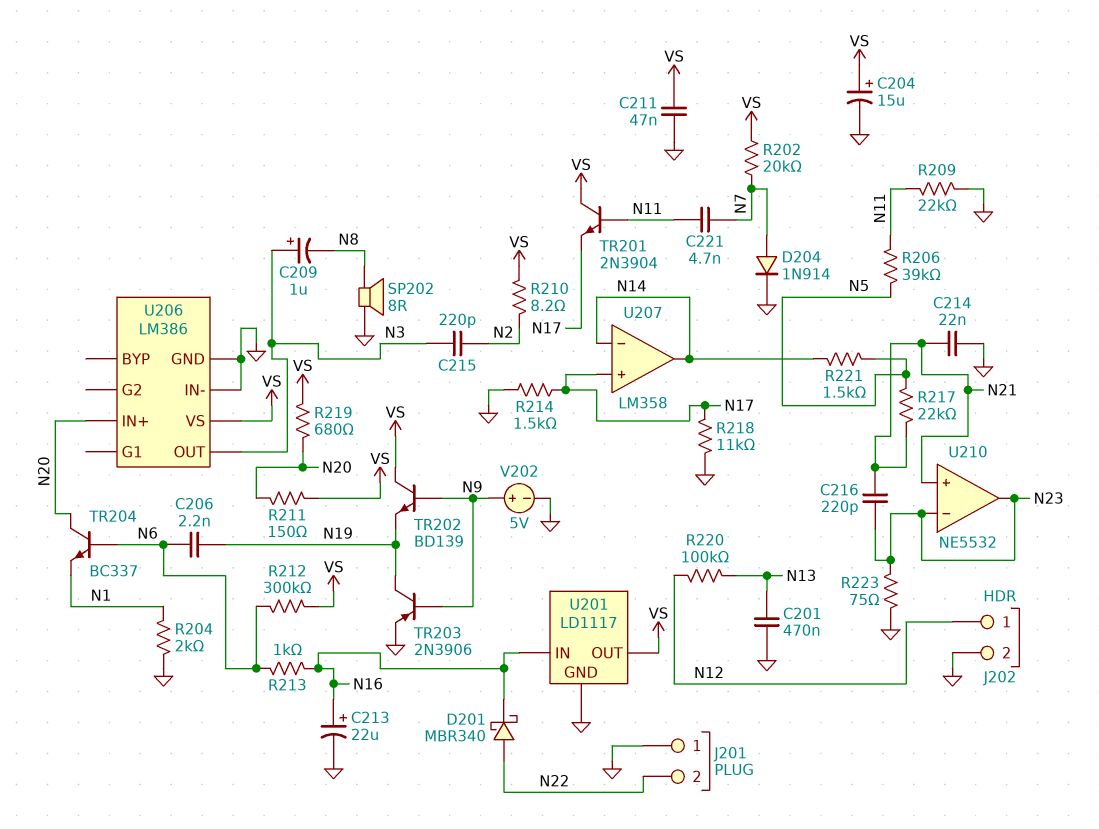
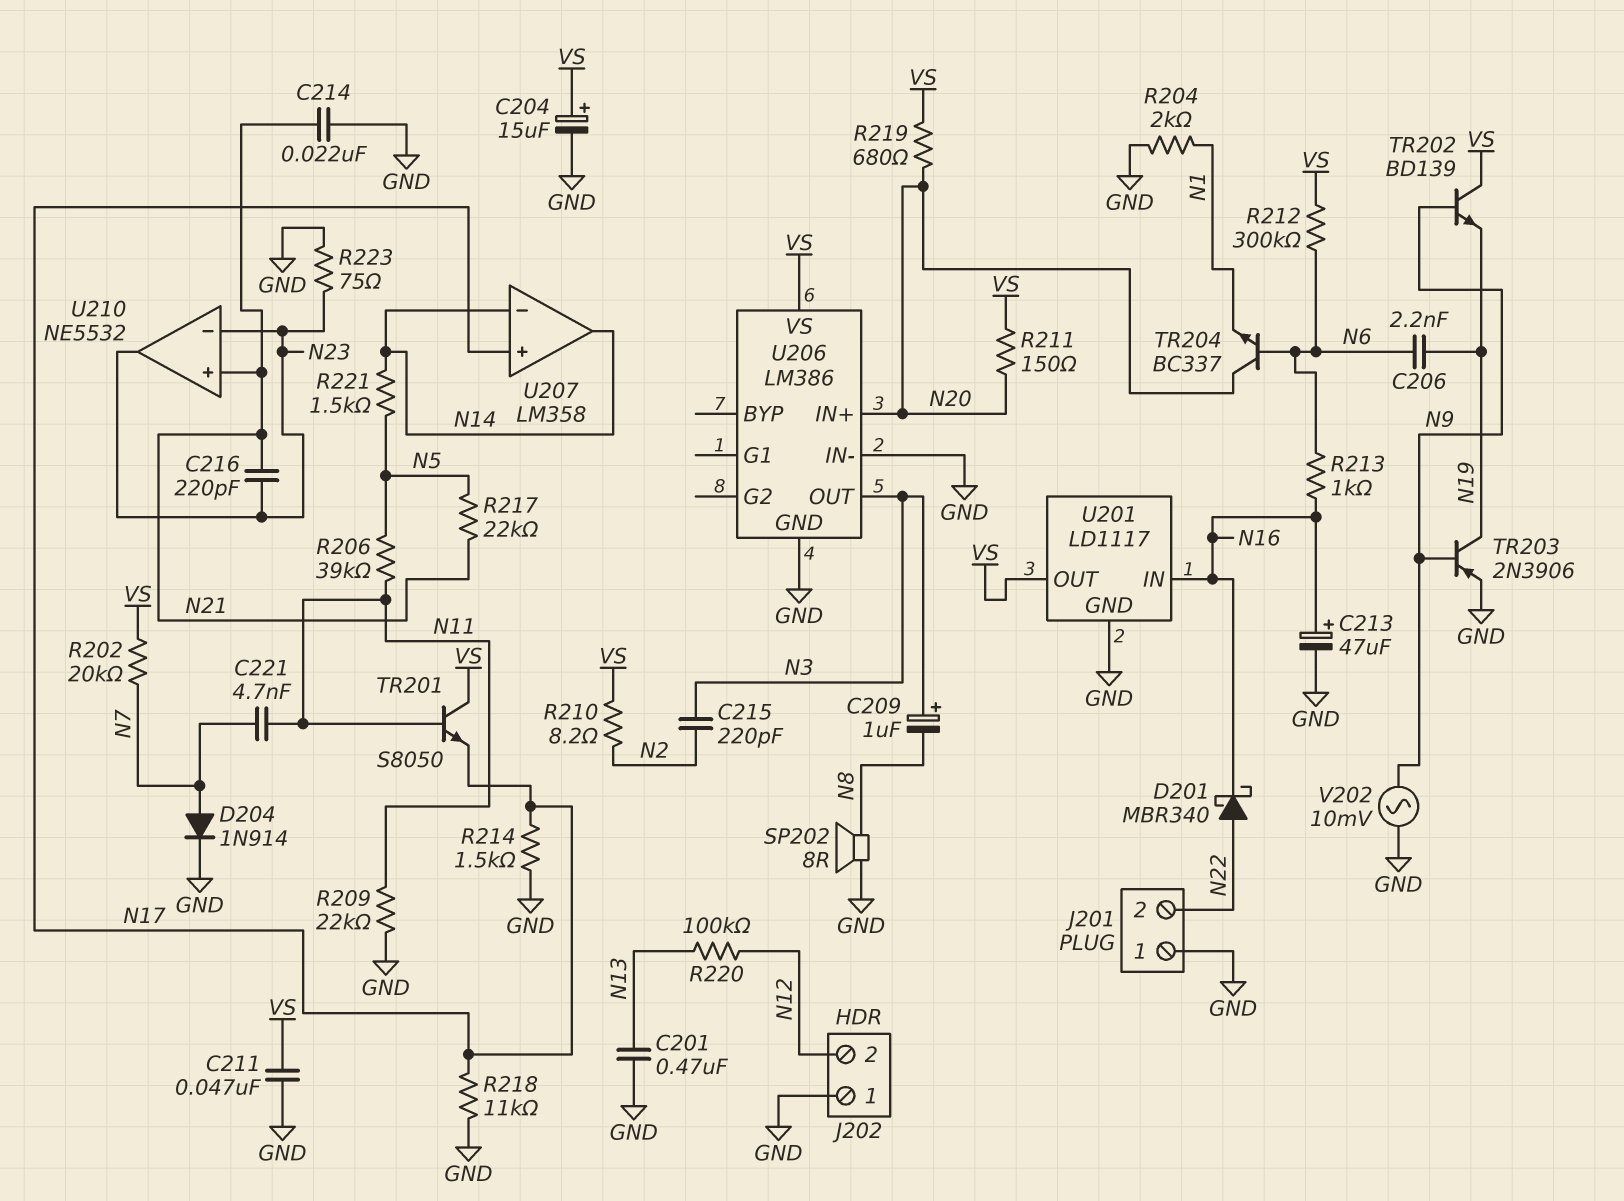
C213: 22uF (plus N16, minus GND) -> 47uF (plus N16, minus GND)
J202 pin 1: N12 -> GND
J202 pin 2: GND -> N12
TR201: NPN 2N3904 (B N11, C VS, E N17) -> NPN S8050 (B N11, C VS, E N17)
V202: 5V (plus N9, minus GND) -> AC 10mV (GND, N9)

